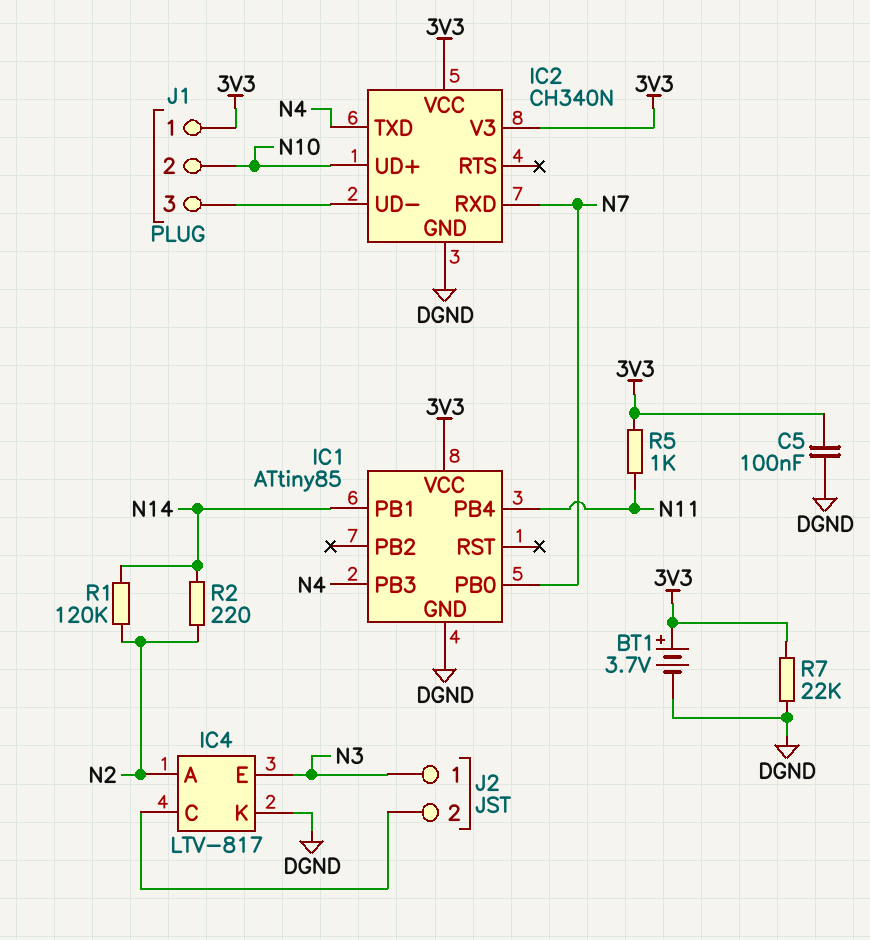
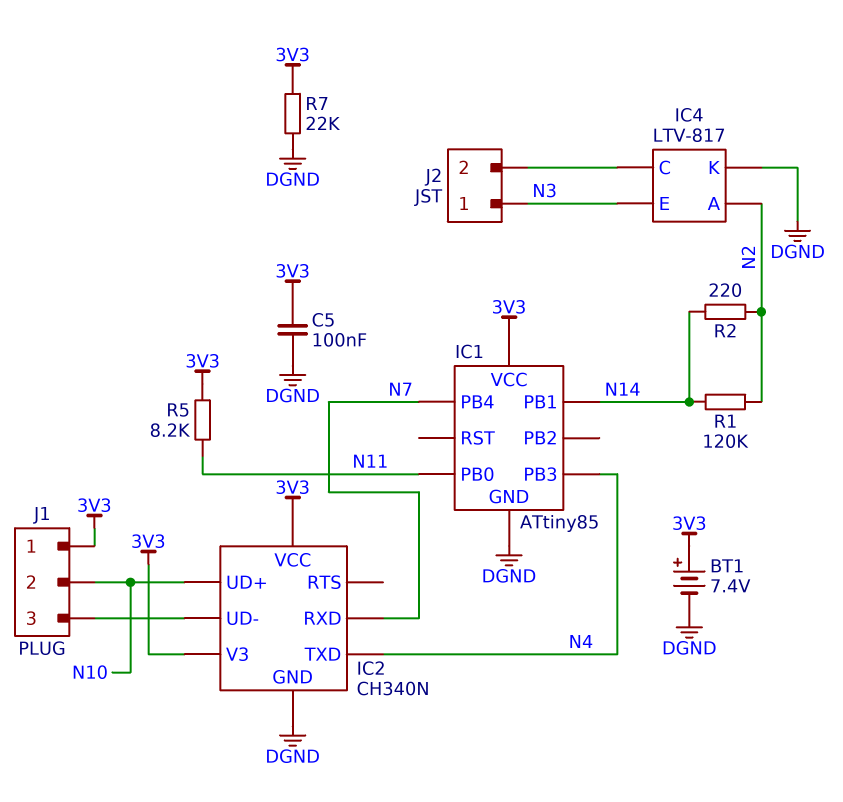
BT1: 3.7V (plus 3V3, minus DGND) -> 7.4V (plus 3V3, minus DGND)
IC1 pin PB0: N7 -> N11
IC1 pin PB4: N11 -> N7
R5: 1k (3V3, N11) -> 8.2k (3V3, N11)

